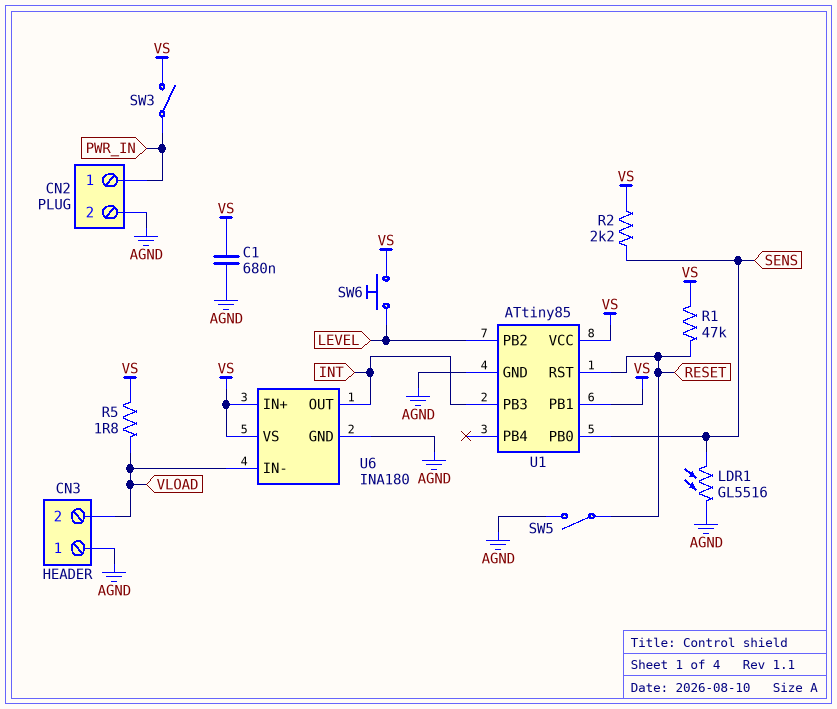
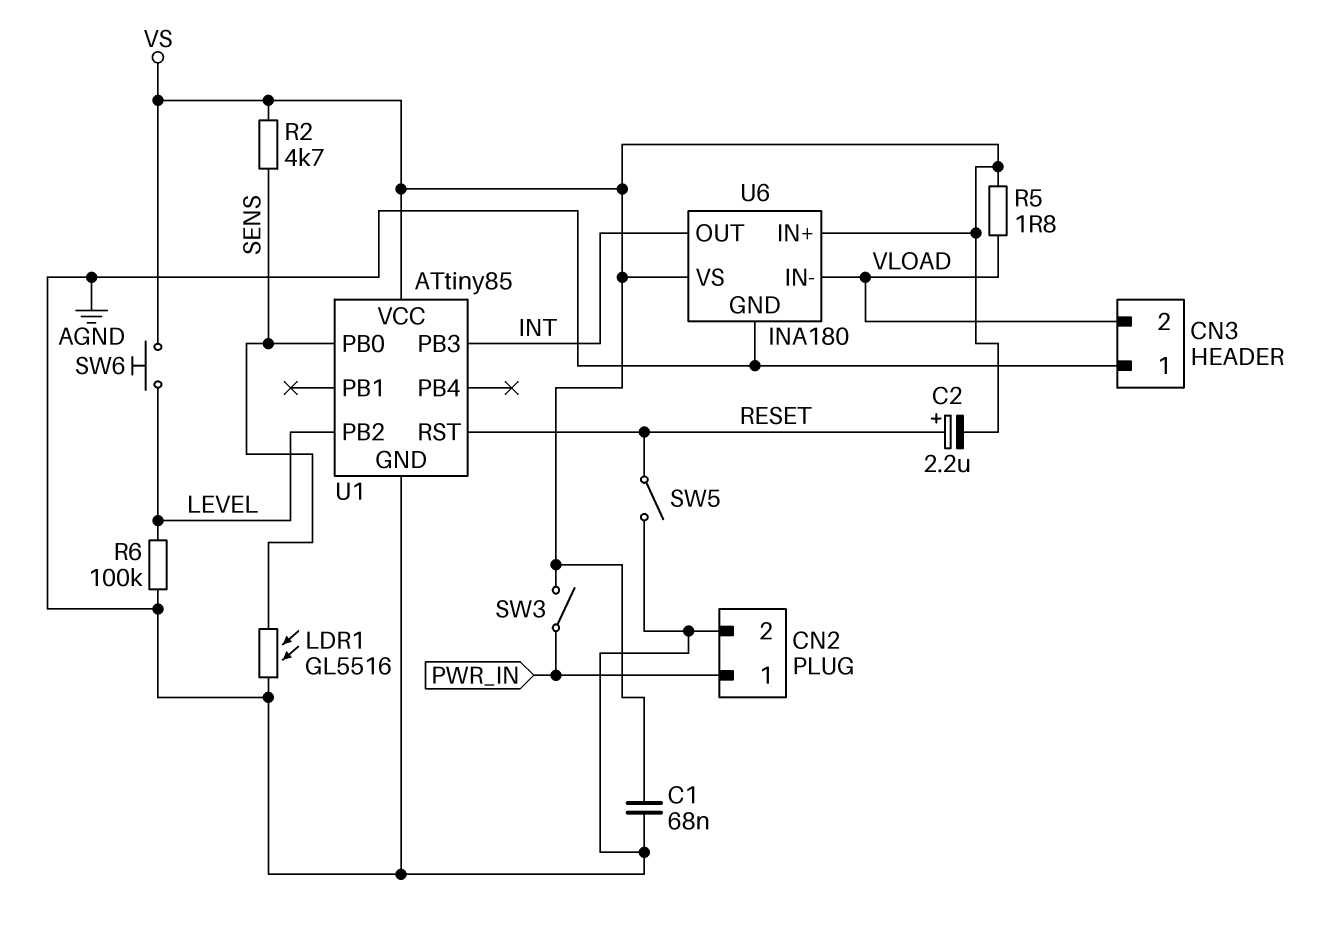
C1: 680nF (AGND, VS) -> 68nF (AGND, VS)
C2: none -> 2.2uF (plus RESET, minus VS)
R1: 47k (RESET, VS) -> none
R2: 2.2k (SENS, VS) -> 4.7k (SENS, VS)
R6: none -> 100k (AGND, LEVEL)
U1 pin PB1: VS -> none

